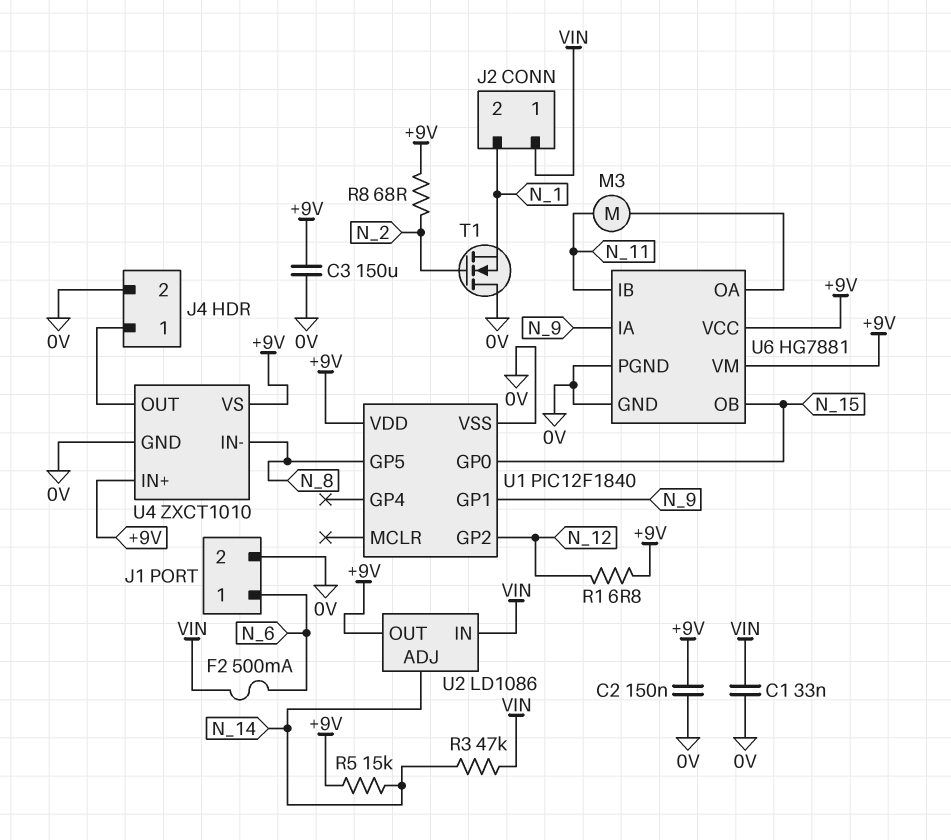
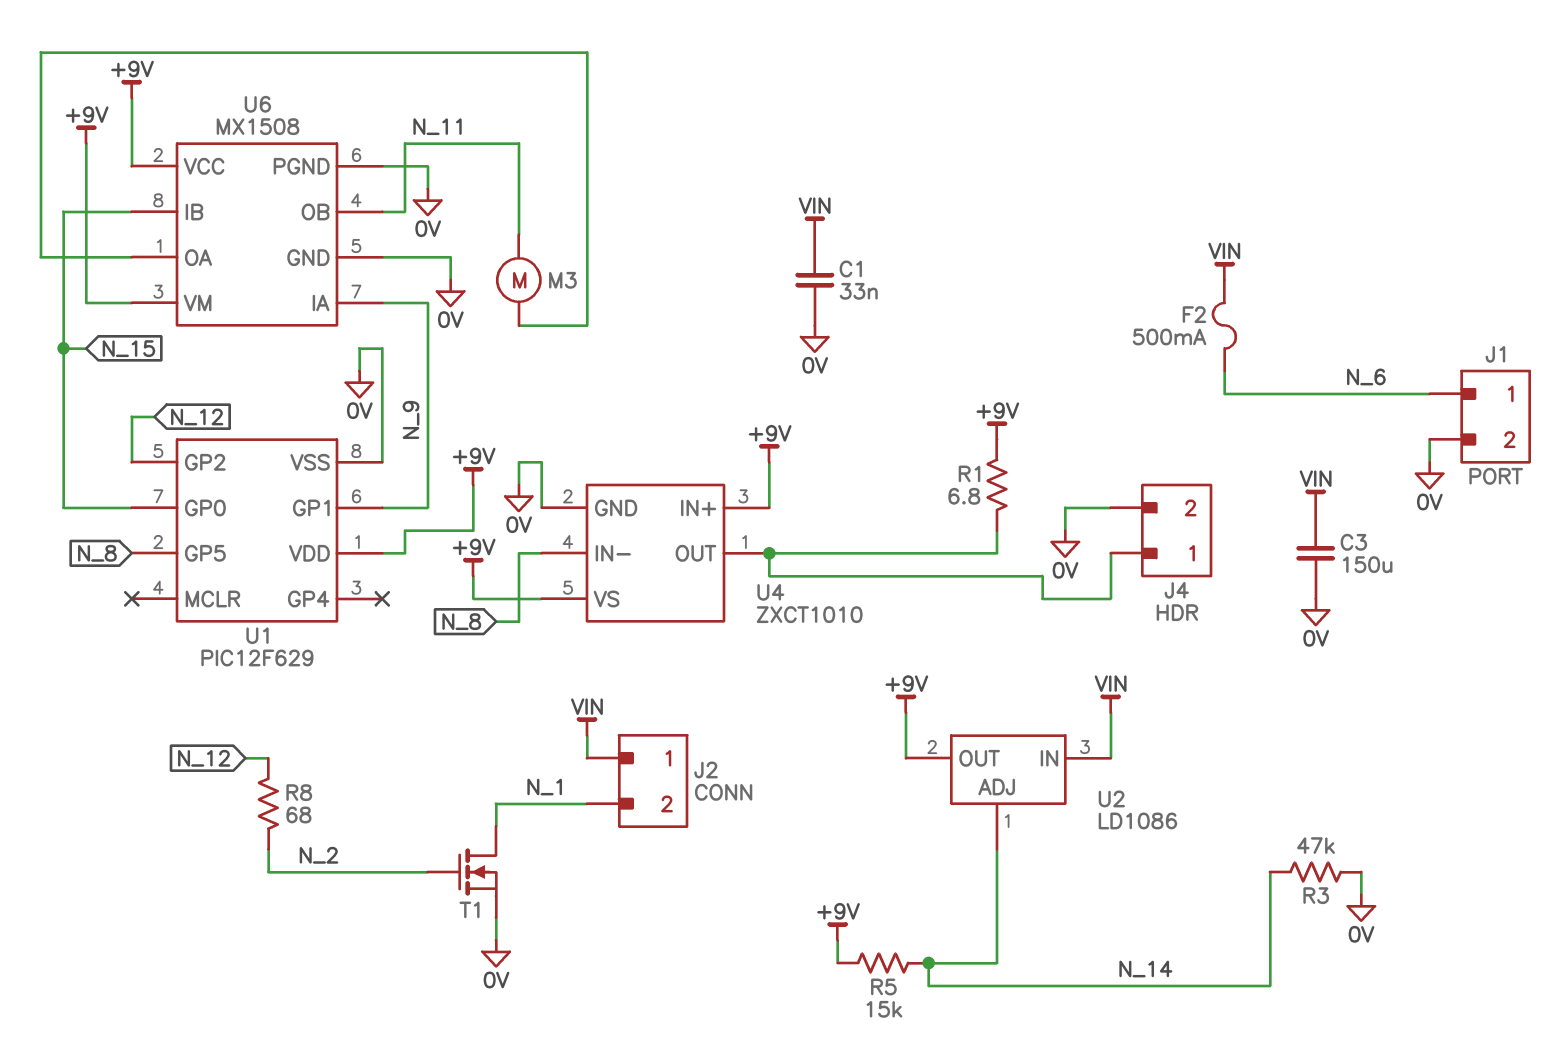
C2: 150nF (+9V, 0V) -> none
C3: 150uF (+9V, 0V) -> 150uF (0V, VIN)
R1: 6.8 (+9V, N_12) -> 6.8 (+9V, J4/1)
R3: 47k (N_14, VIN) -> 47k (0V, N_14)
R8: 68 (+9V, N_2) -> 68 (N_2, N_12)
T1: NMOS (G N_2, D 0V, S N_1) -> NMOS (G N_2, D N_1, S 0V)
U1: PIC12F1840 -> PIC12F629
U6: HG7881 -> MX1508
U6 pin IB: N_11 -> N_15
U6 pin OB: N_15 -> N_11

